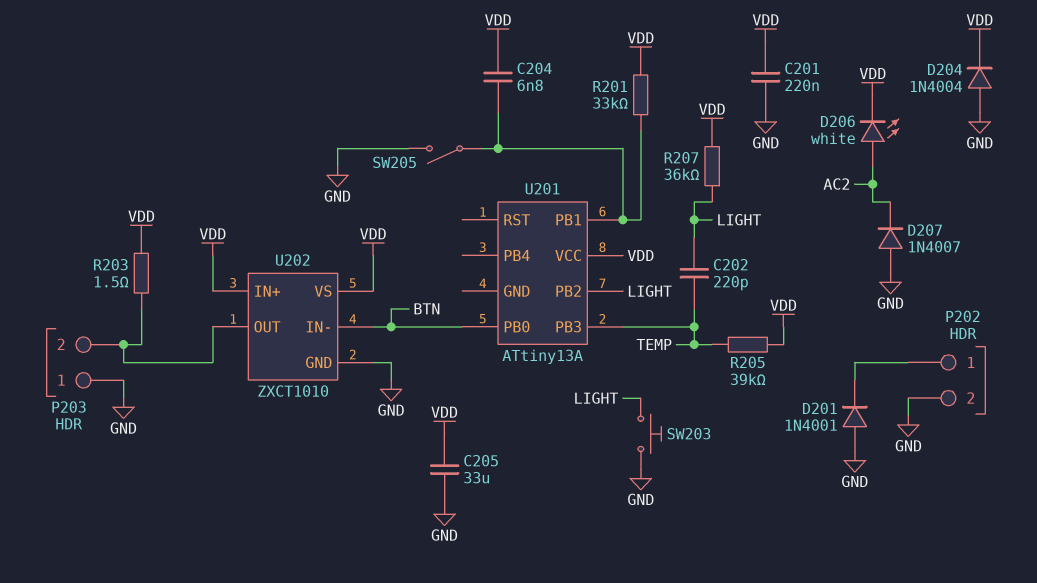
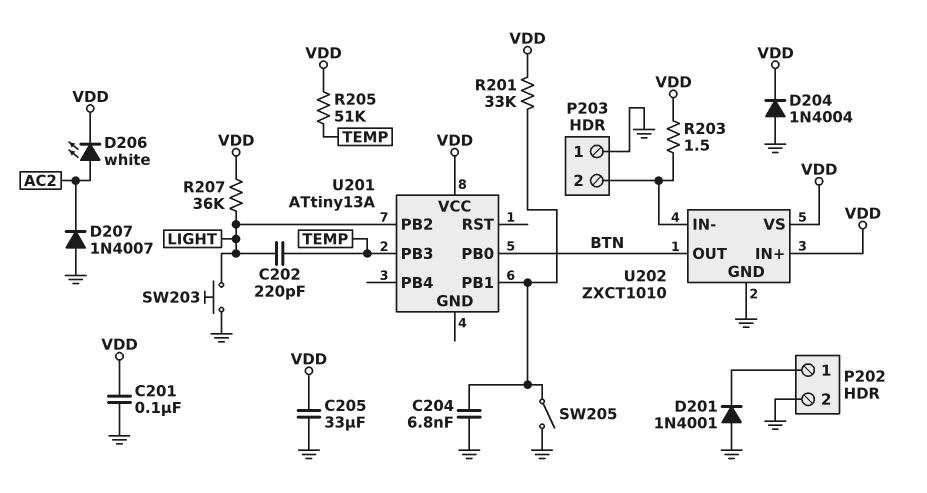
C201: 220nF (GND, VDD) -> 100nF (GND, VDD)
C204: 6.8nF (U201/PB1, VDD) -> 6.8nF (GND, U201/PB1)
R205: 39k (TEMP, VDD) -> 51k (TEMP, VDD)
U202 pin IN-: BTN -> P203/2
U202 pin OUT: P203/2 -> BTN

